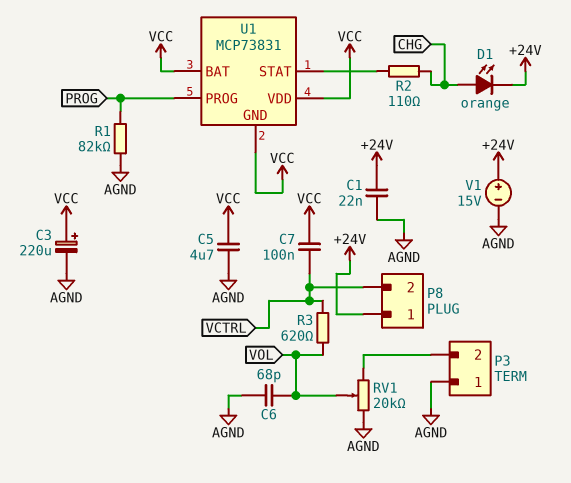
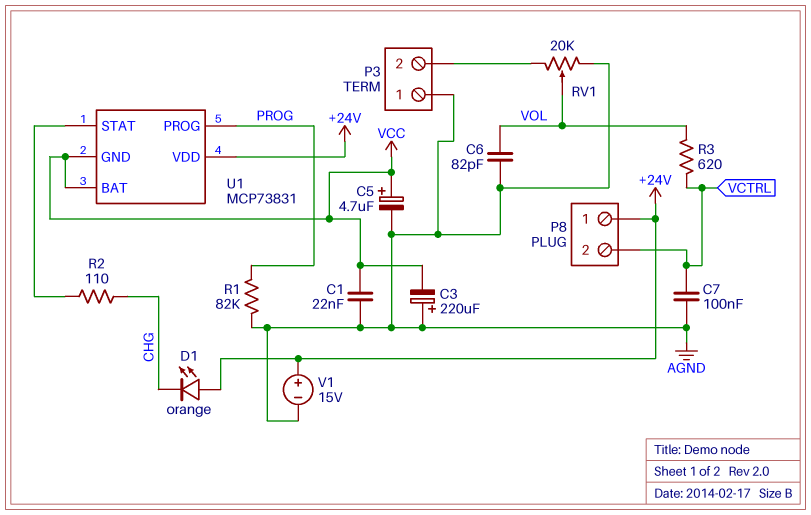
C1: 22nF (+24V, AGND) -> 22nF (AGND, VCC)
C3: 220uF (plus VCC, minus AGND) -> 220uF (plus AGND, minus VCC)
C5: 4.7uF (AGND, VCC) -> 4.7uF (plus VCC, minus AGND)
C6: 68pF (AGND, VOL) -> 82pF (AGND, VOL)
C7: 100nF (VCC, VCTRL) -> 100nF (AGND, VCTRL)
D1: LED orange (A CHG, K +24V) -> LED orange (A +24V, K CHG)
U1 pin VDD: VCC -> +24V

